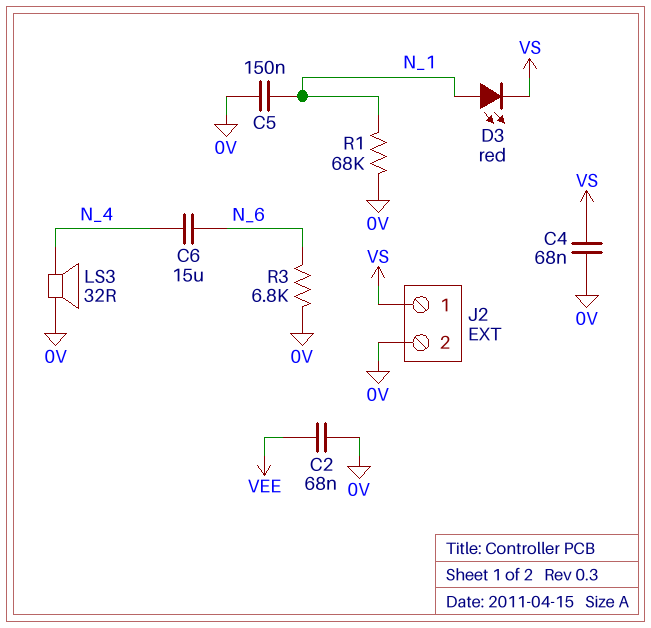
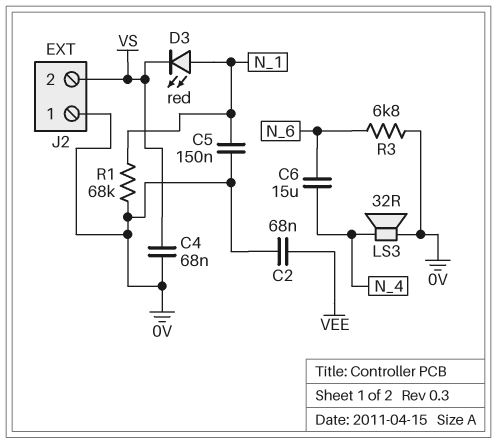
J2 pin 1: VS -> 0V
J2 pin 2: 0V -> VS

